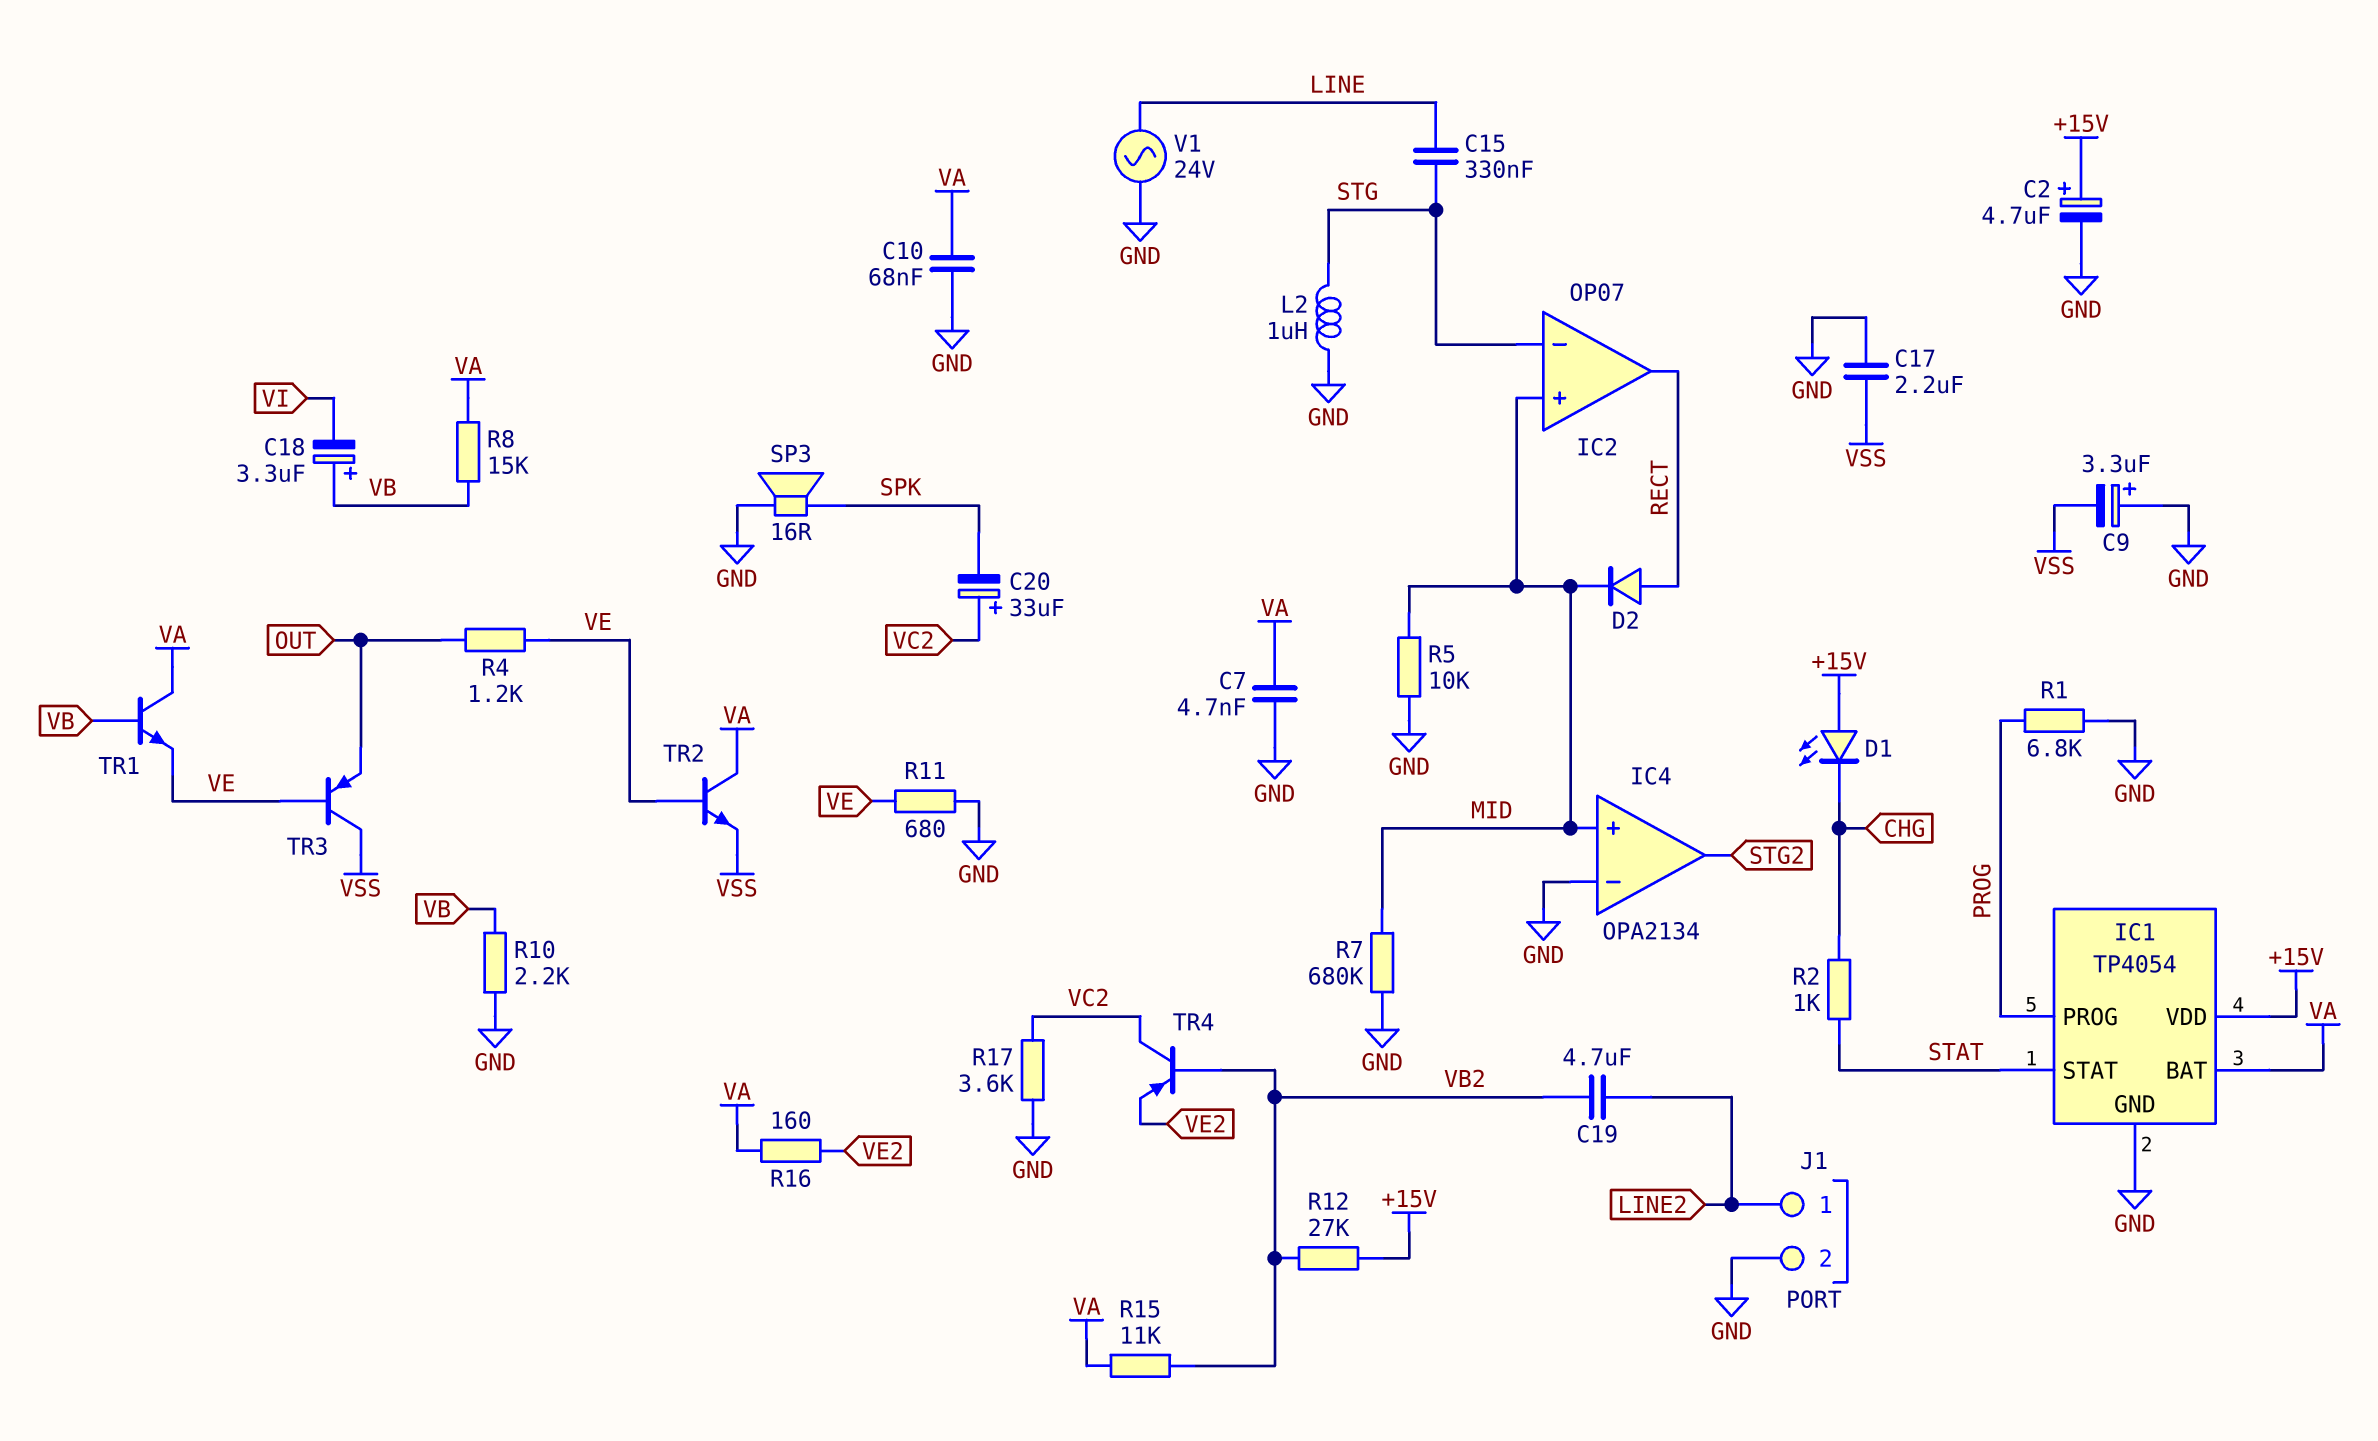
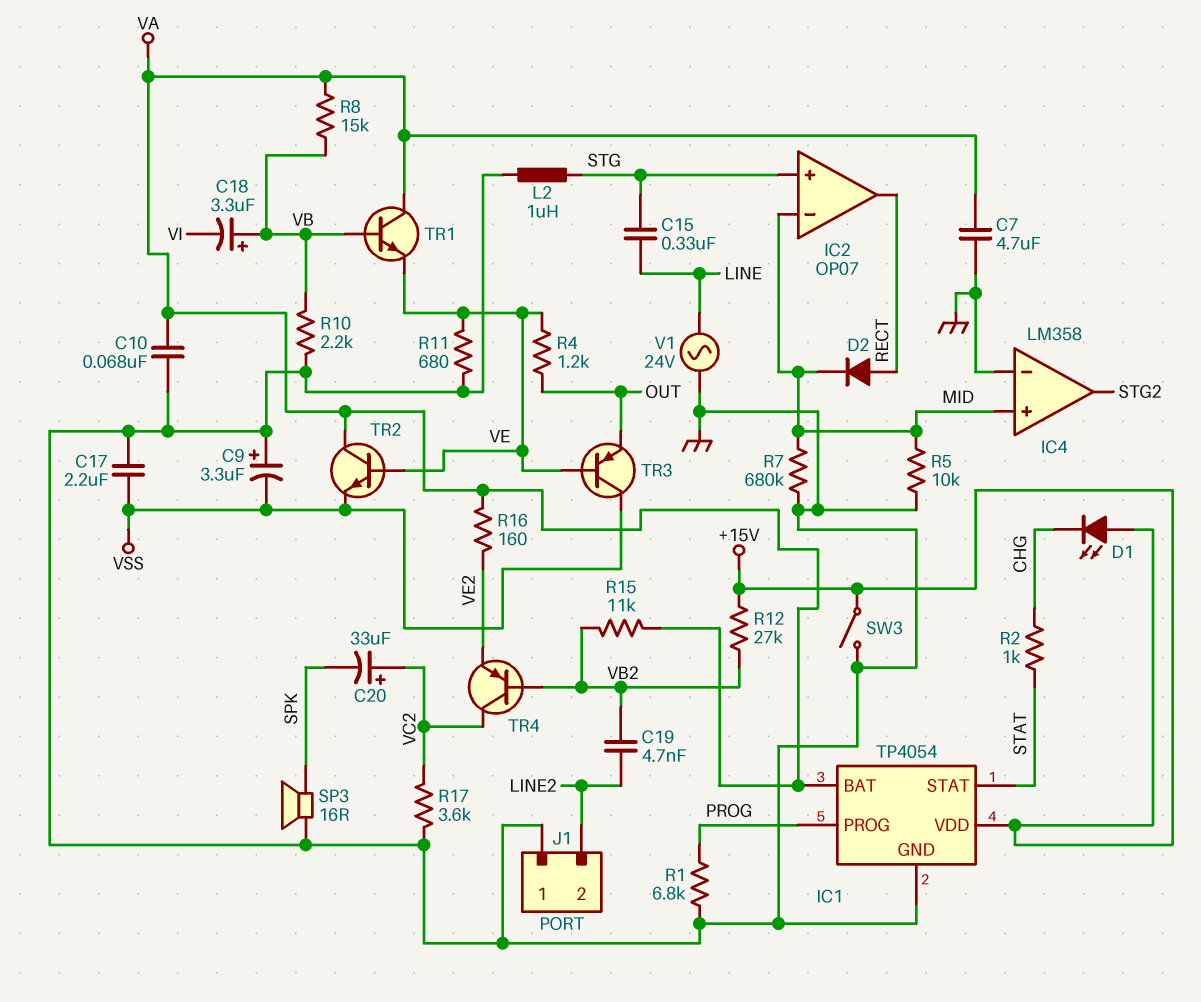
C2: 4.7uF (plus +15V, minus GND) -> none
C7: 4.7nF (GND, VA) -> 4.7uF (GND, VA)
C19: 4.7uF (LINE2, VB2) -> 4.7nF (LINE2, VB2)
IC2 pin in+: MID -> STG
IC2 pin in-: STG -> MID
IC4: OPA2134 -> LM358
J1 pin 1: LINE2 -> GND
J1 pin 2: GND -> LINE2
SW3: none -> switch (+15V, GND)

